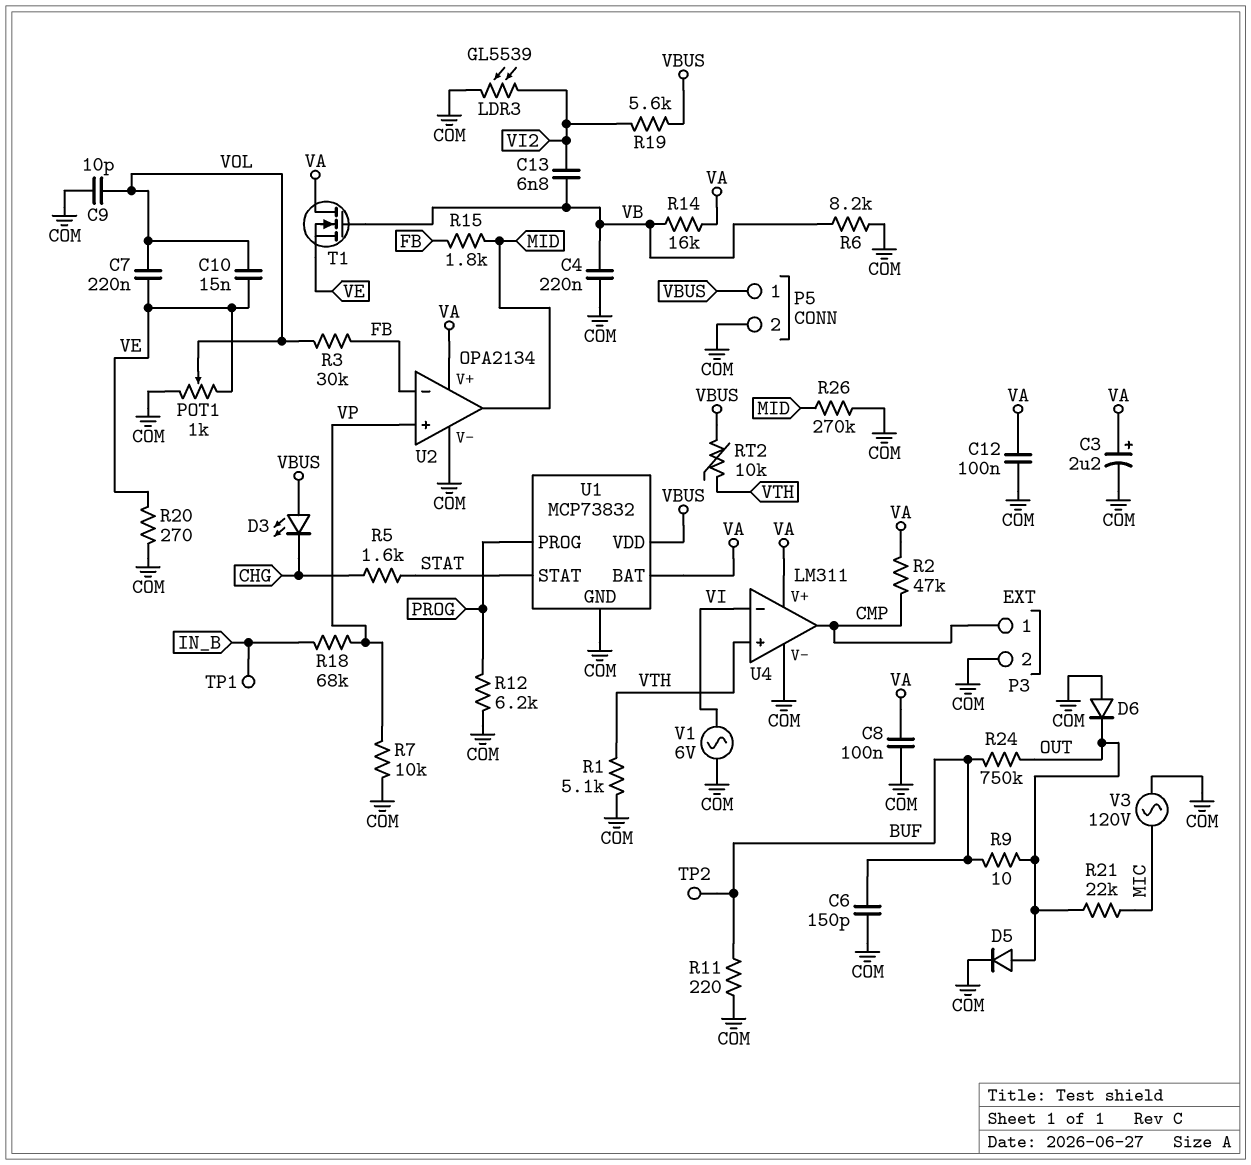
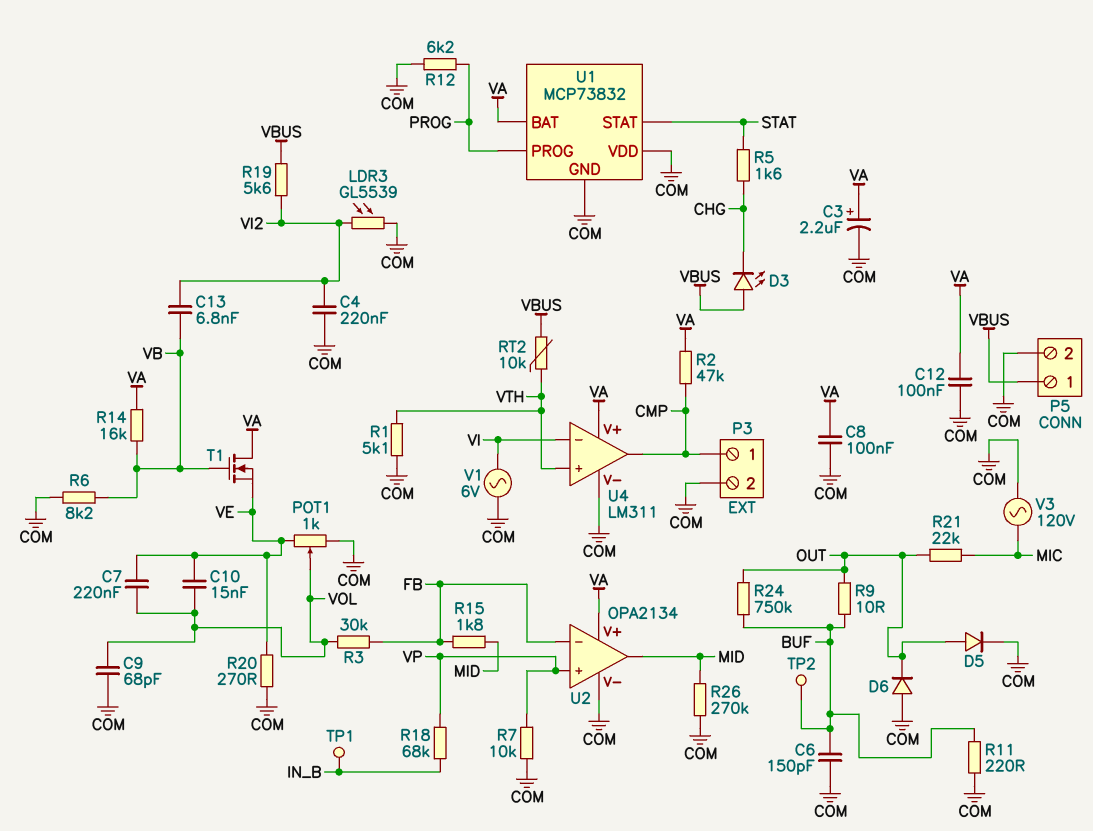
C4: 220nF (COM, VB) -> 220nF (COM, VI2)
C9: 10pF (COM, VOL) -> 68pF (COM, VOL)
U1 pin VDD: VBUS -> COM

